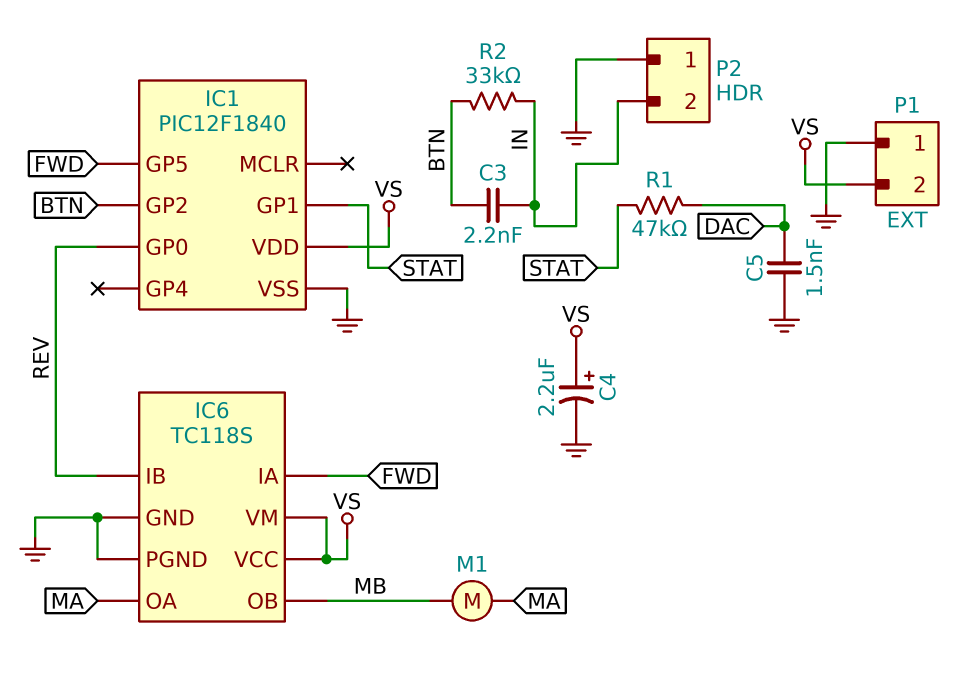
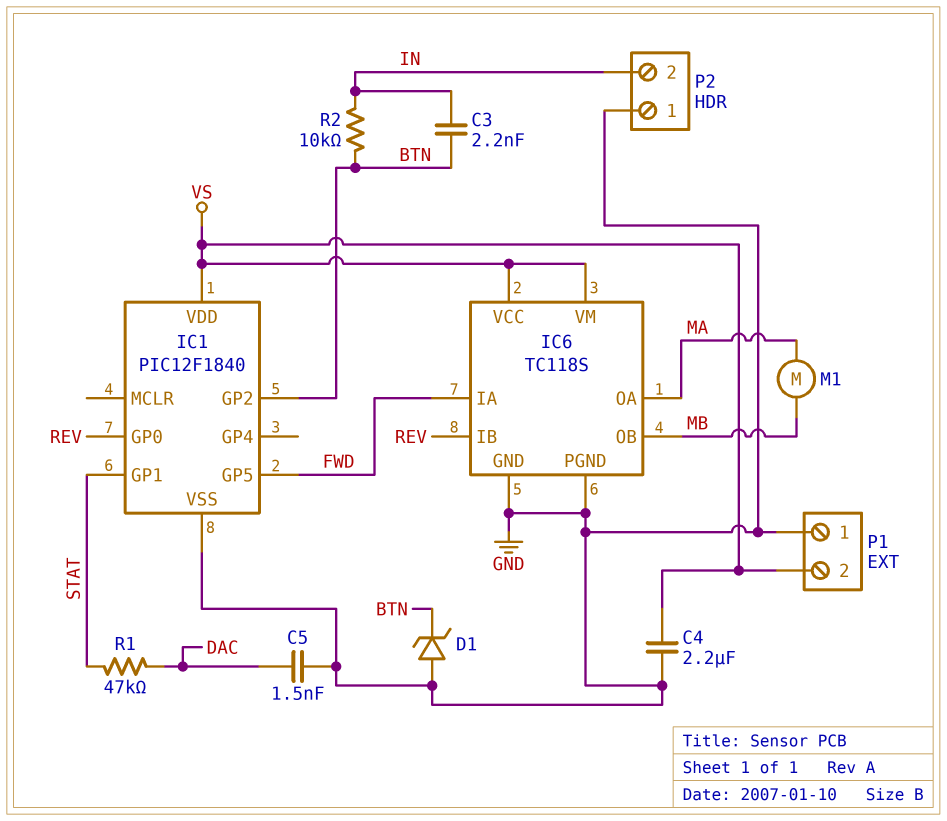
C4: 2.2uF (plus VS, minus GND) -> 2.2uF (GND, VS)
D1: none -> zener (A GND, K BTN)
R2: 33k (BTN, IN) -> 10k (BTN, IN)

